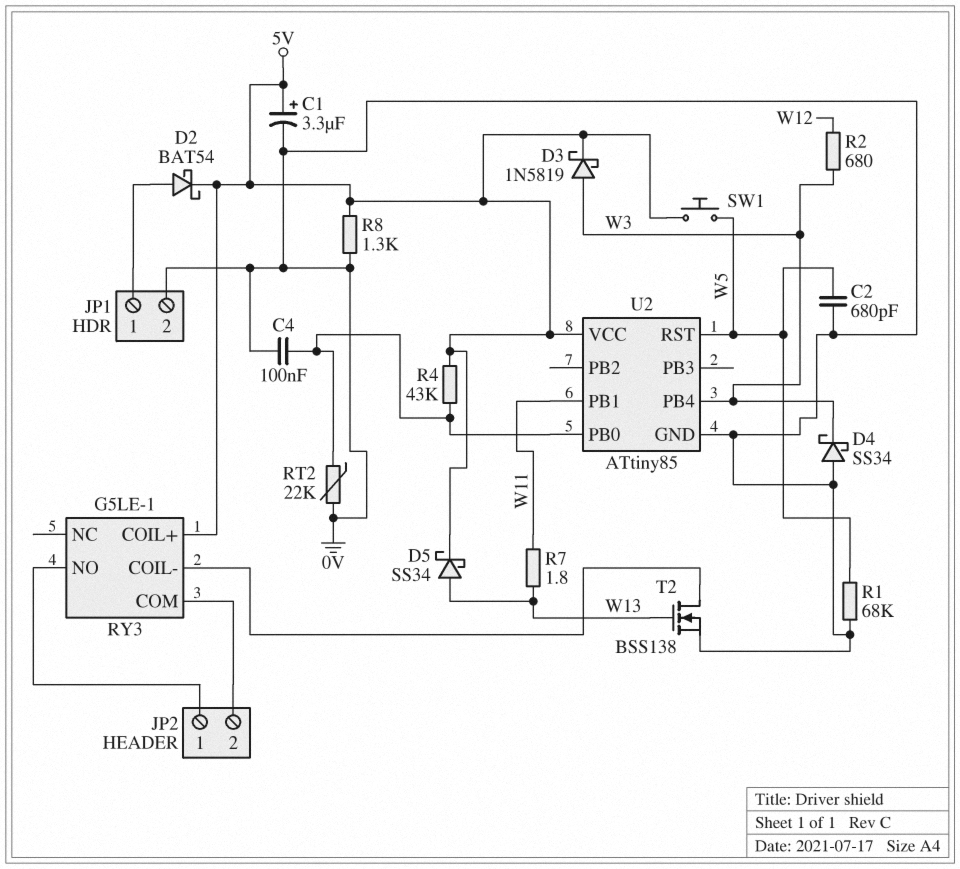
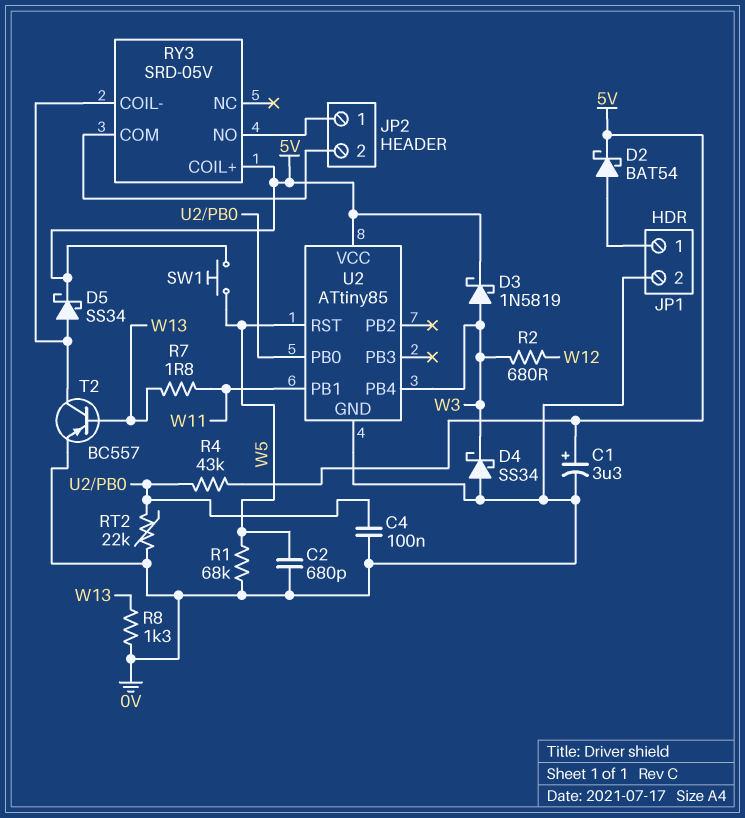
D5: schottky SS34 (A W13, K 5V) -> schottky SS34 (A RY3/COIL-, K 5V)
R8: 1.3k (0V, 5V) -> 1.3k (0V, W13)
RY3: G5LE-1 -> SRD-05V
T2: NMOS BSS138 (G W13, D RY3/COIL-, S 0V) -> PNP BC557 (B W13, C RY3/COIL-, E 0V)

